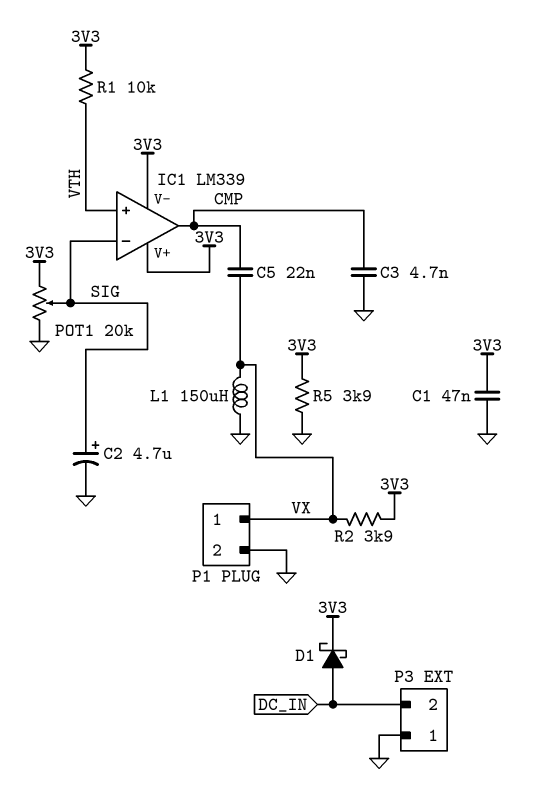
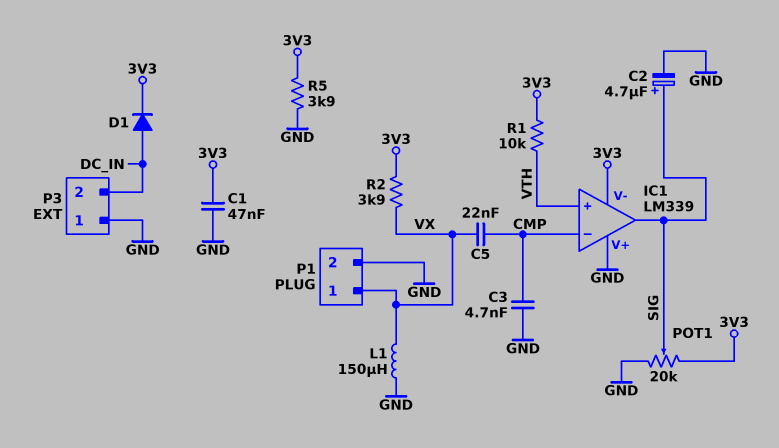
D1: schottky (A DC_IN, K 3V3) -> diode (A DC_IN, K 3V3)
IC1 pin V+: 3V3 -> GND
IC1 pin in-: SIG -> CMP
IC1 pin out: CMP -> SIG

